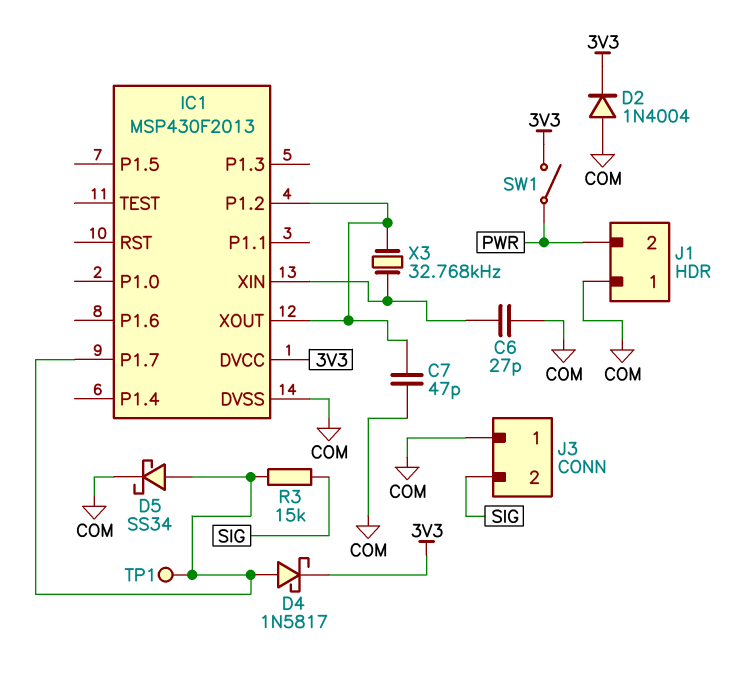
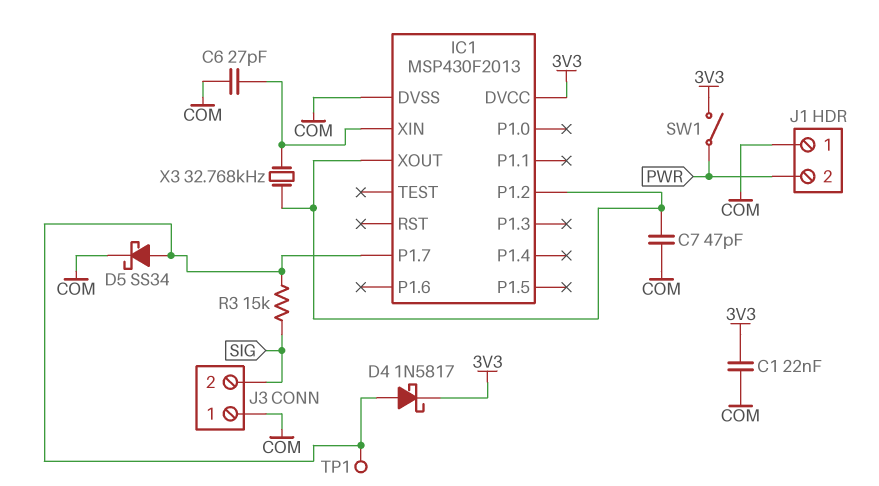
C1: none -> 22nF (3V3, COM)
D2: diode 1N4004 (A COM, K 3V3) -> none

